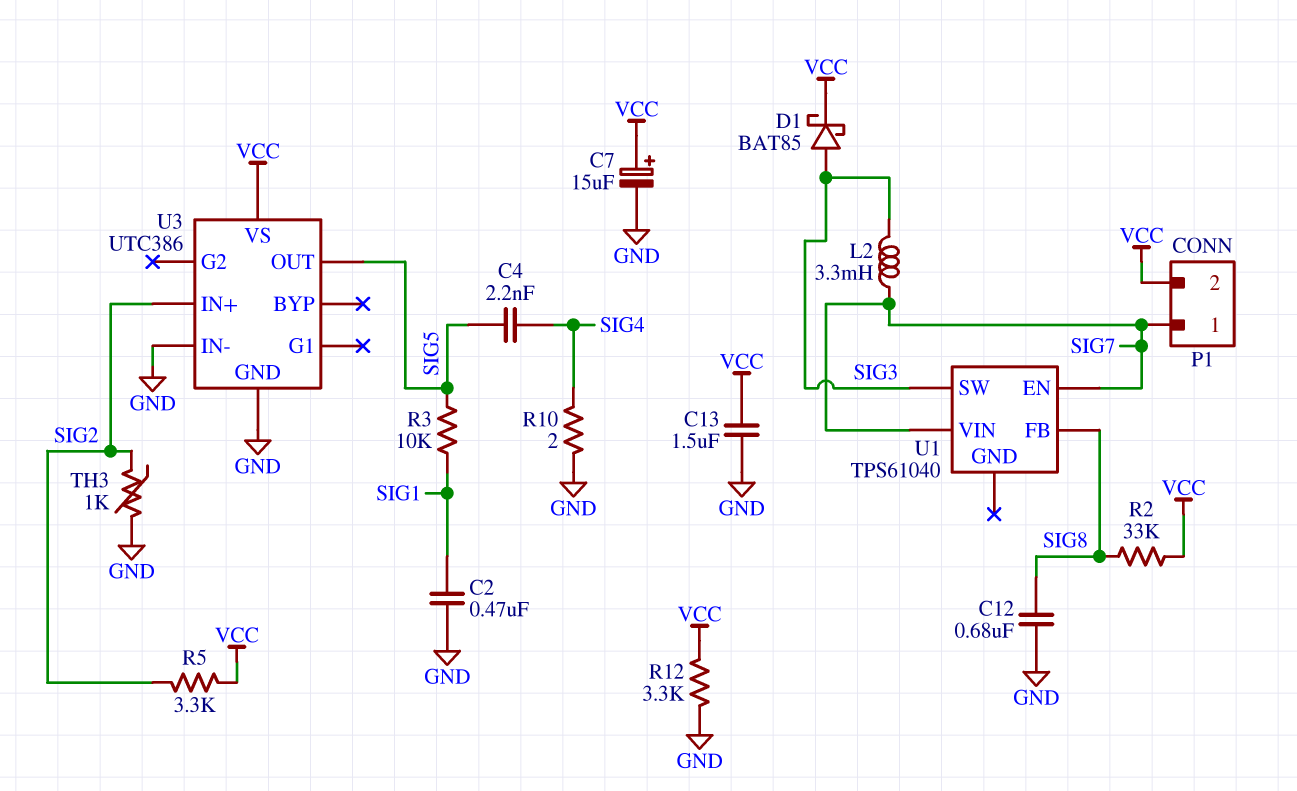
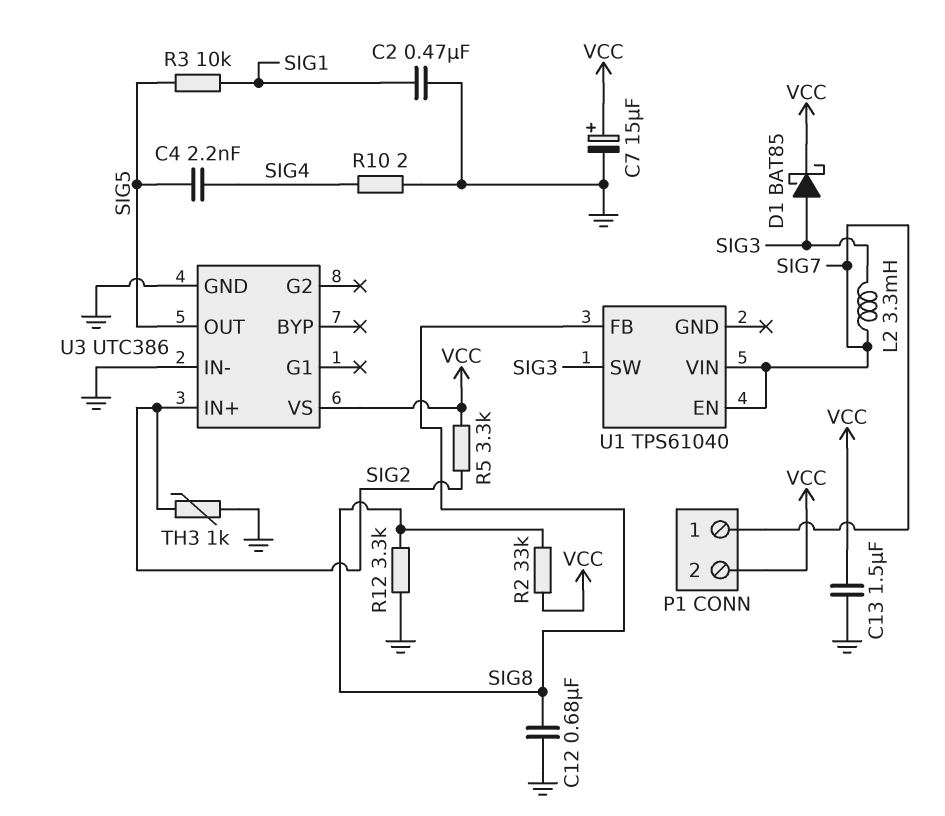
R12: 3.3k (GND, VCC) -> 3.3k (GND, SIG8)

